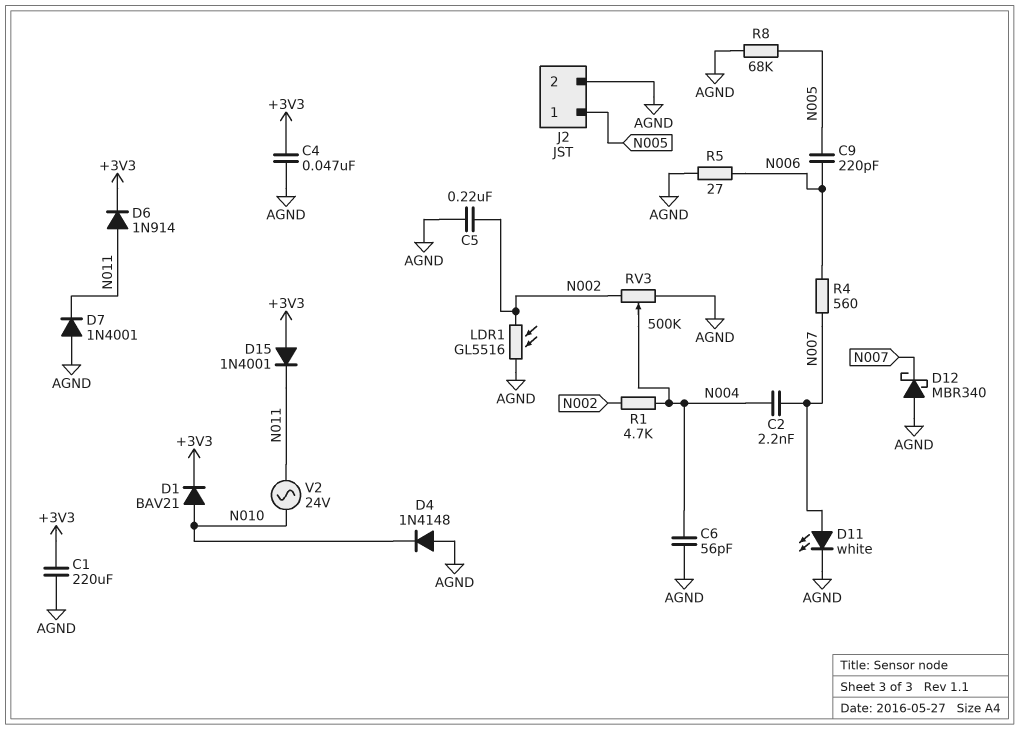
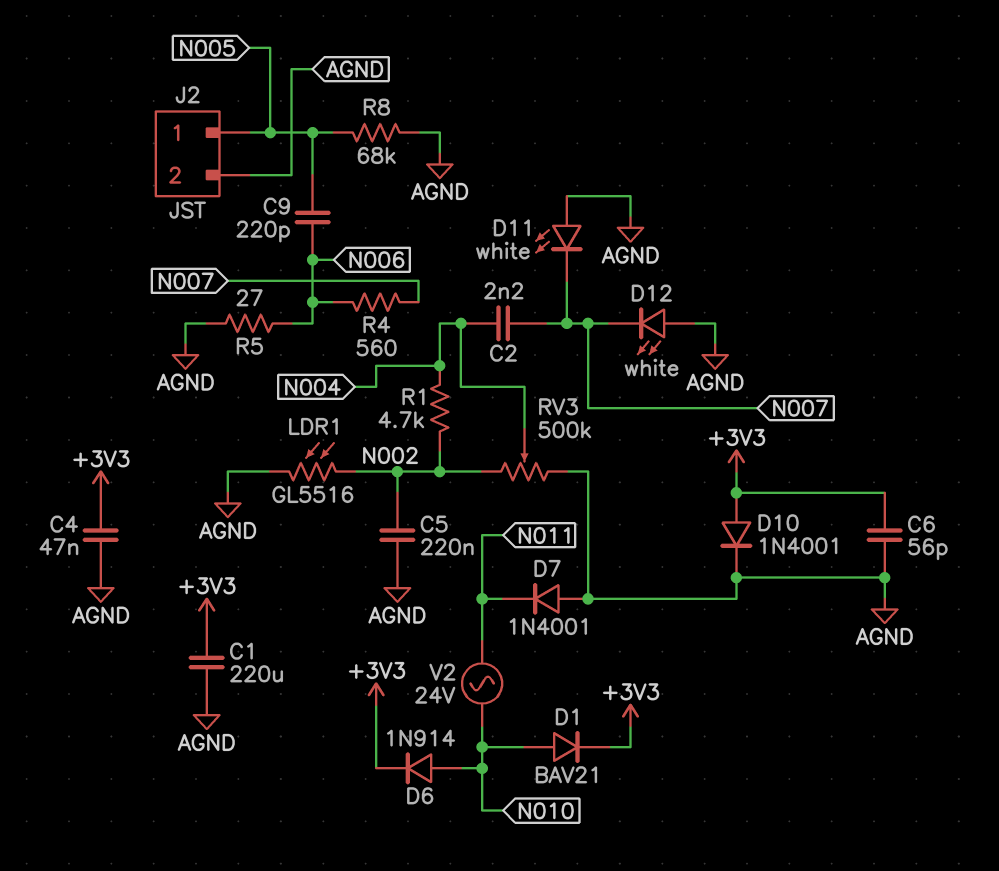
C6: 56pF (AGND, N004) -> 56pF (+3V3, AGND)
D4: diode 1N4148 (A AGND, K N010) -> none
D6: diode 1N914 (A N011, K +3V3) -> diode 1N914 (A N010, K +3V3)
D10: none -> diode 1N4001 (A +3V3, K AGND)
D11: LED white (A N007, K AGND) -> LED white (A AGND, K N007)
D12: schottky MBR340 (A AGND, K N007) -> LED white (A AGND, K N007)
D15: diode 1N4001 (A +3V3, K N011) -> none

